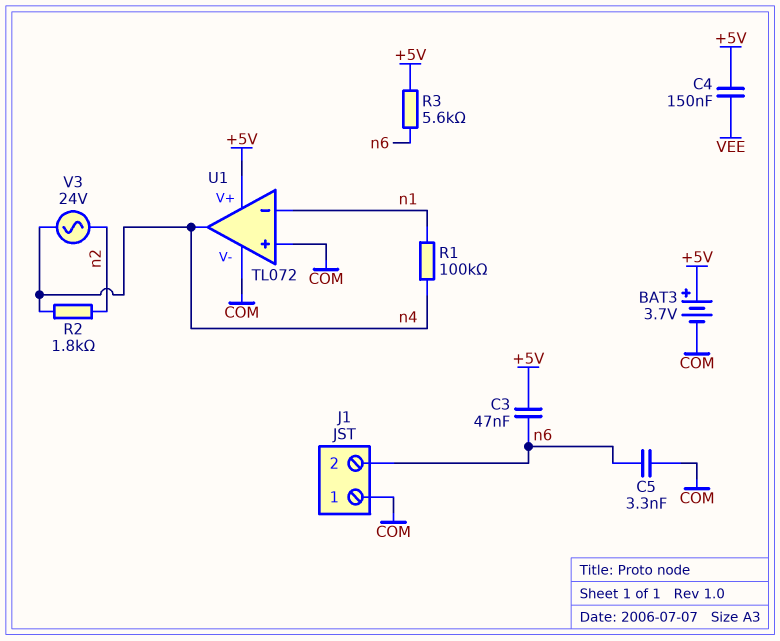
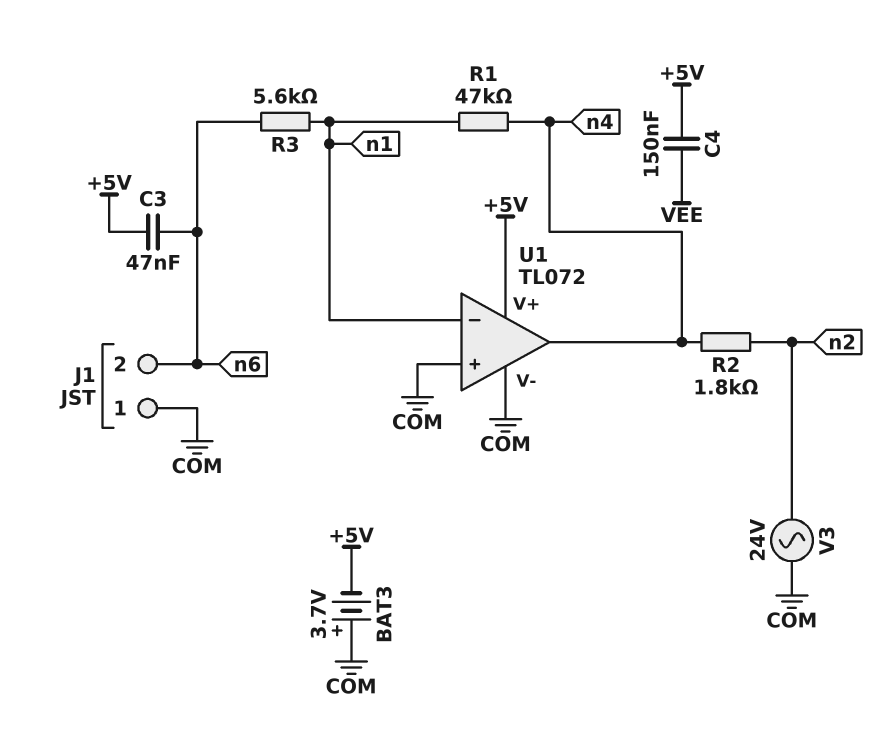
BAT3: 3.7V (plus +5V, minus COM) -> 3.7V (plus COM, minus +5V)
C5: 3.3nF (COM, n6) -> none
R1: 100k (n1, n4) -> 47k (n1, n4)
R3: 5.6k (+5V, n6) -> 5.6k (n1, n6)
V3: AC 24V (n2, n4) -> AC 24V (COM, n2)

